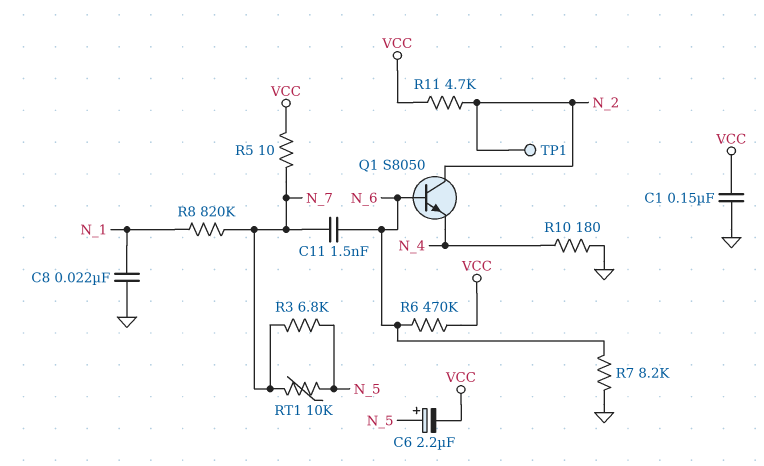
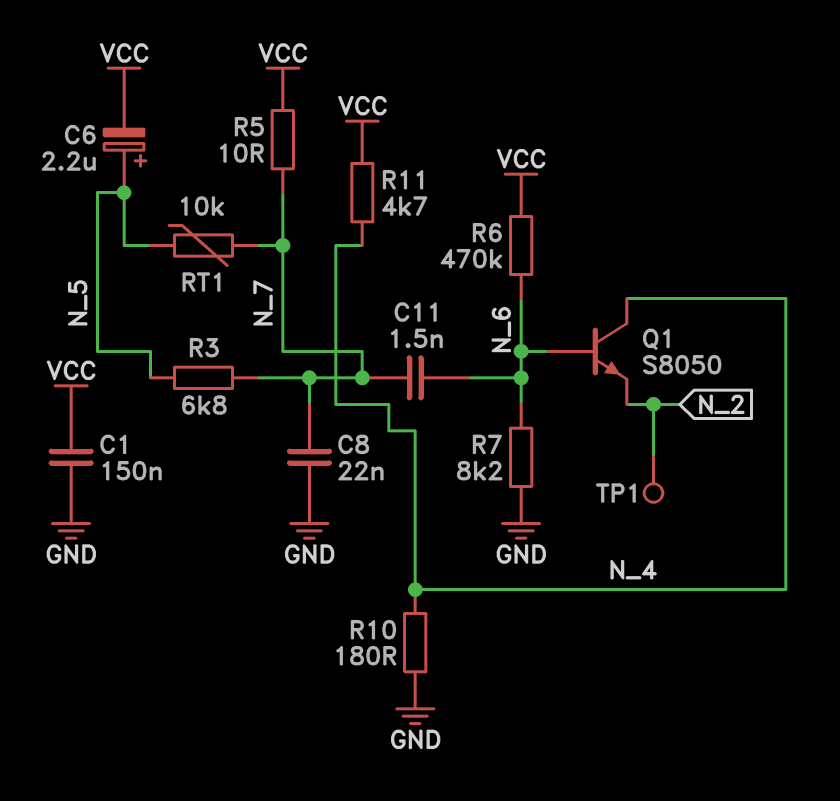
C8: 22nF (GND, N_1) -> 22nF (GND, N_7)
Q1: NPN S8050 (B N_6, C N_2, E N_4) -> NPN S8050 (B N_6, C N_4, E N_2)
R8: 820k (N_1, N_7) -> none
R11: 4.7k (N_2, VCC) -> 4.7k (N_4, VCC)

